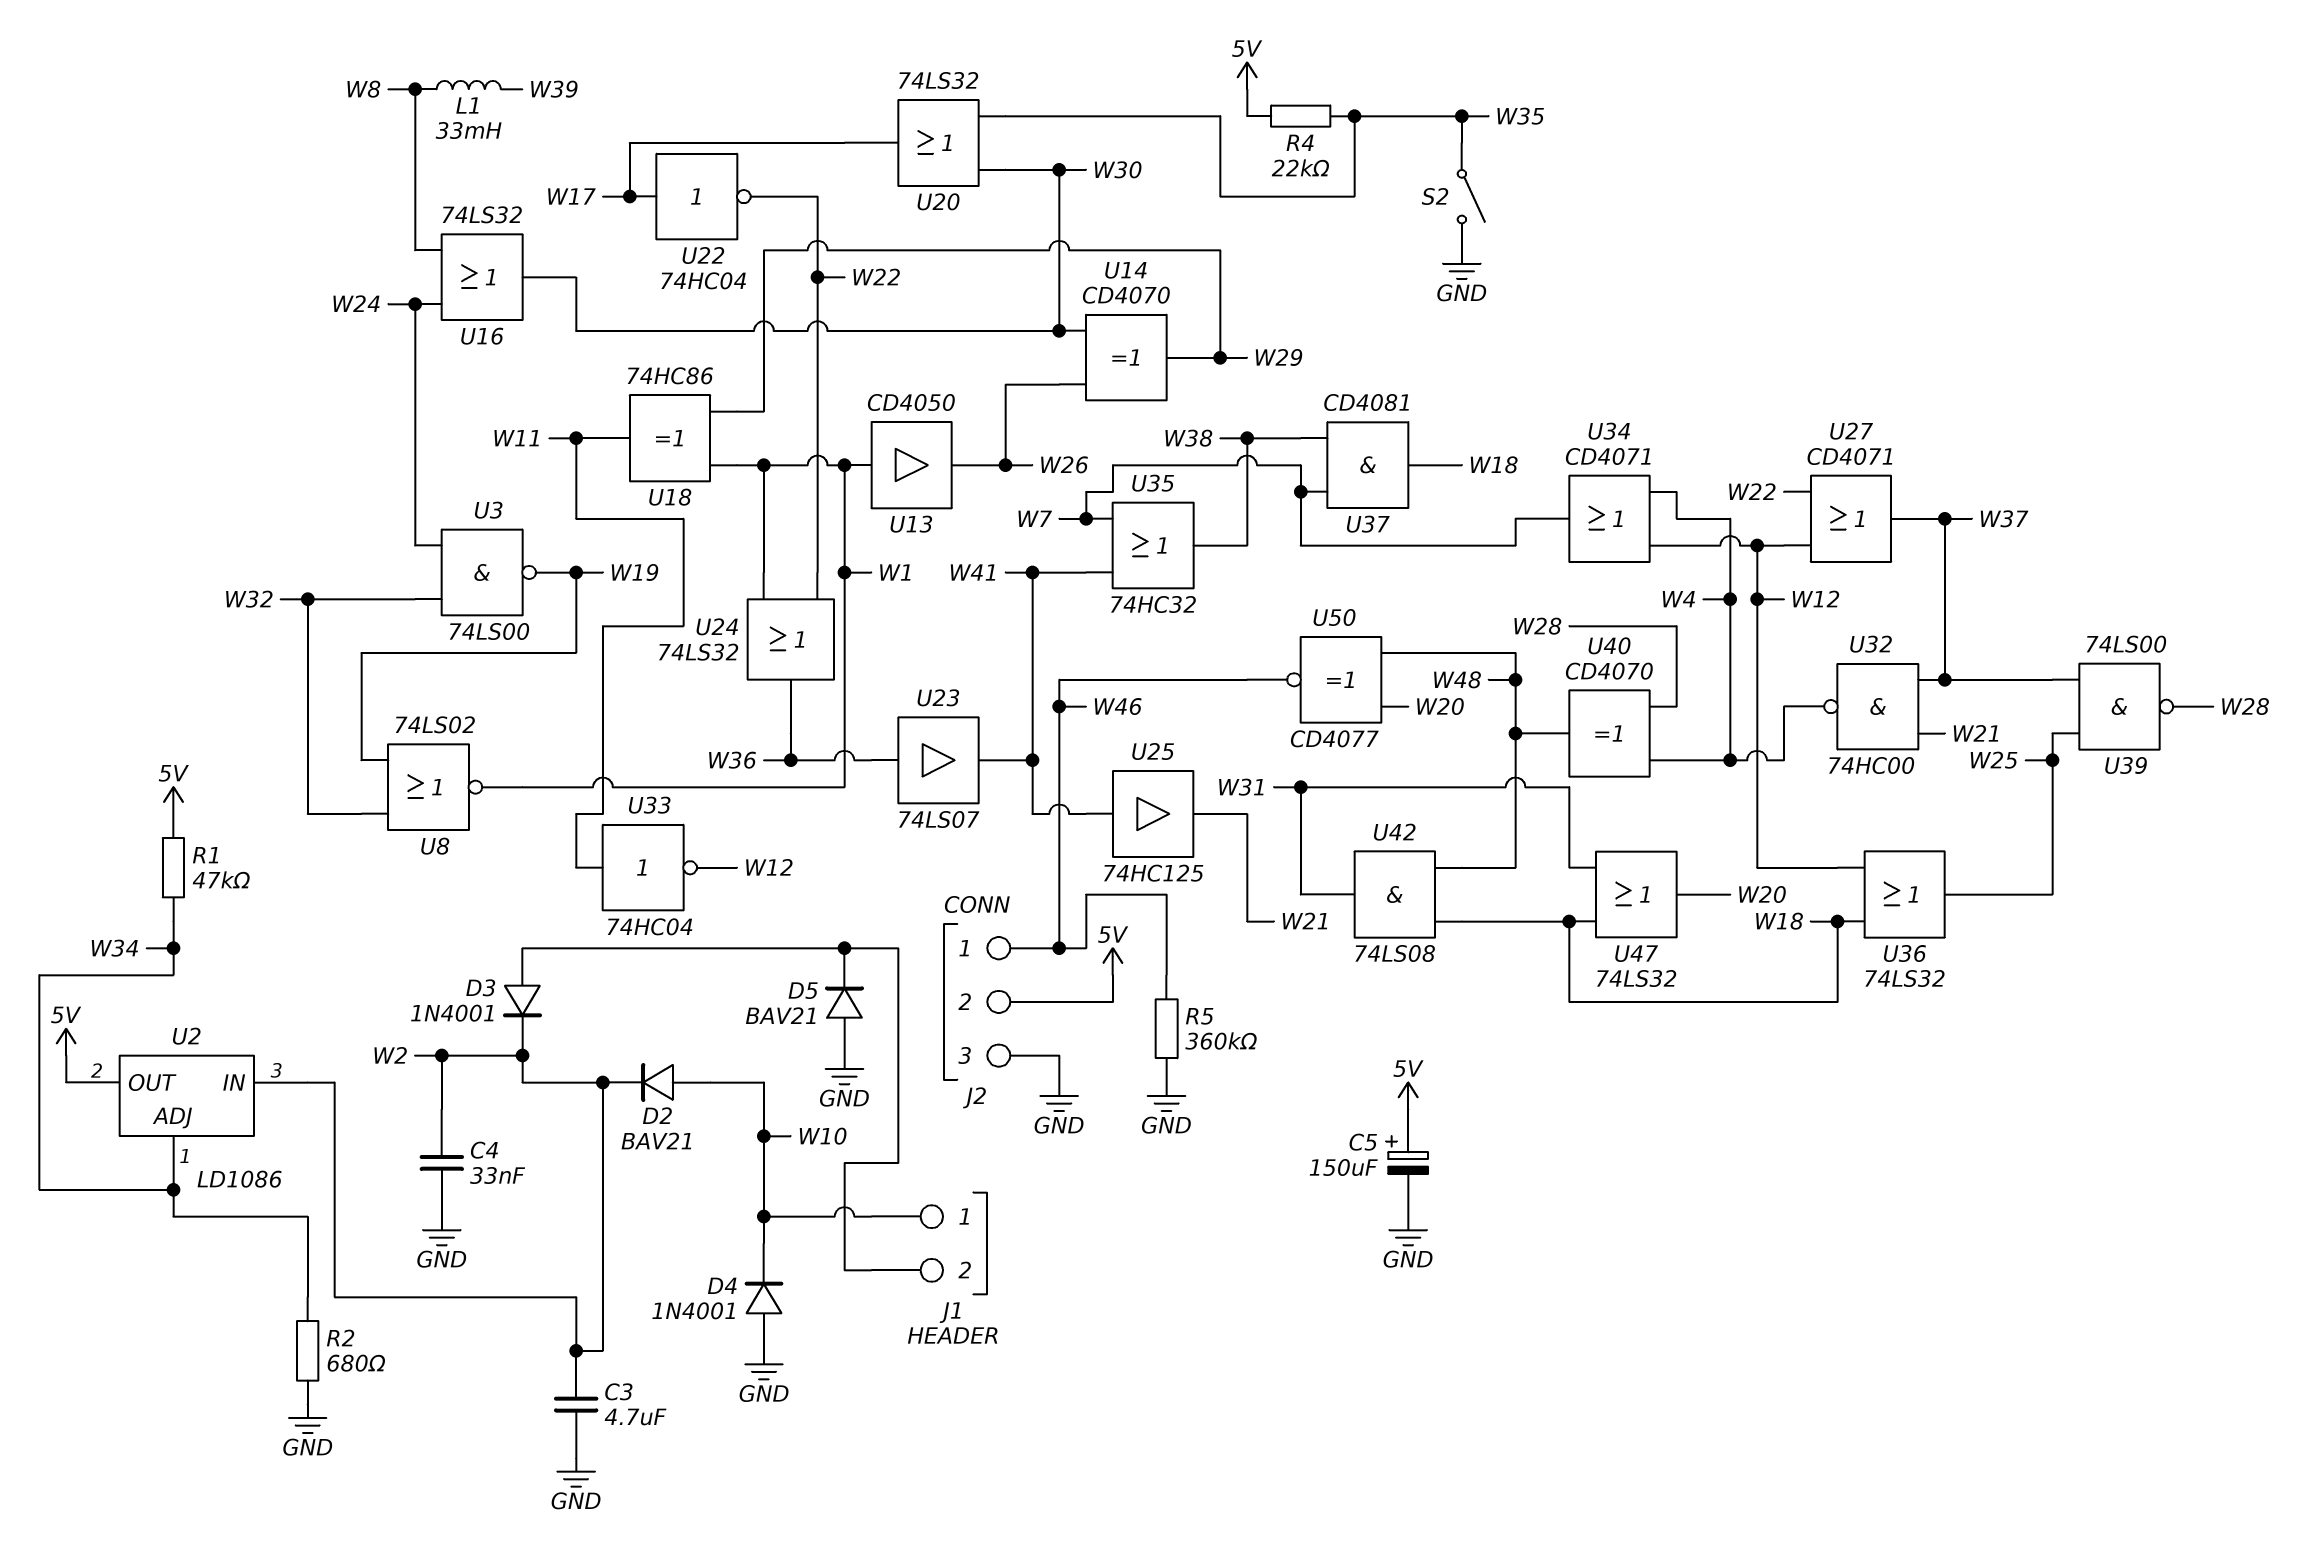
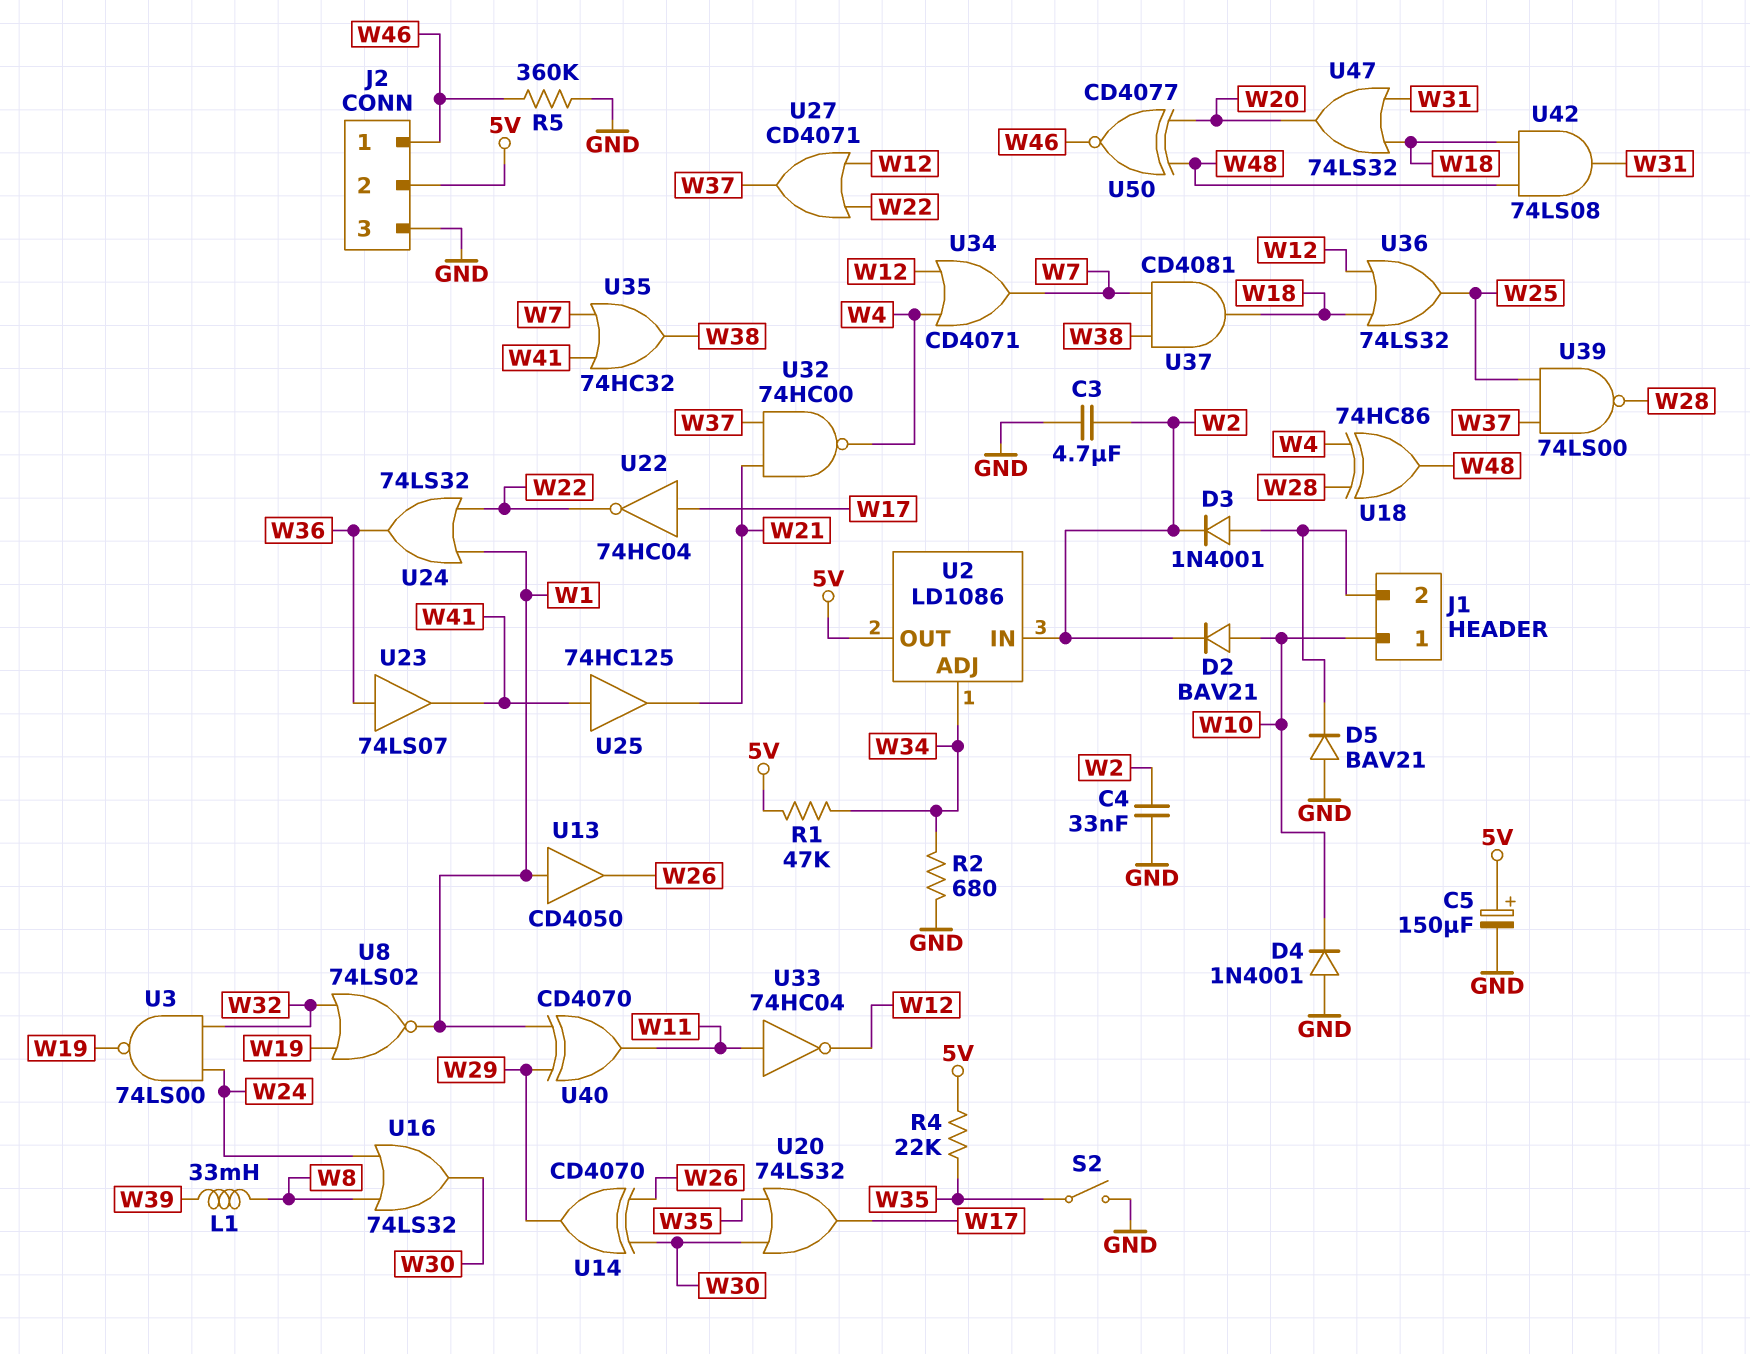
U18: XOR 74HC86 (in W1, in W29, out W11) -> XOR 74HC86 (in W4, in W28, out W48)
U40: XOR CD4070 (in W4, in W28, out W48) -> XOR CD4070 (in W1, in W29, out W11)

